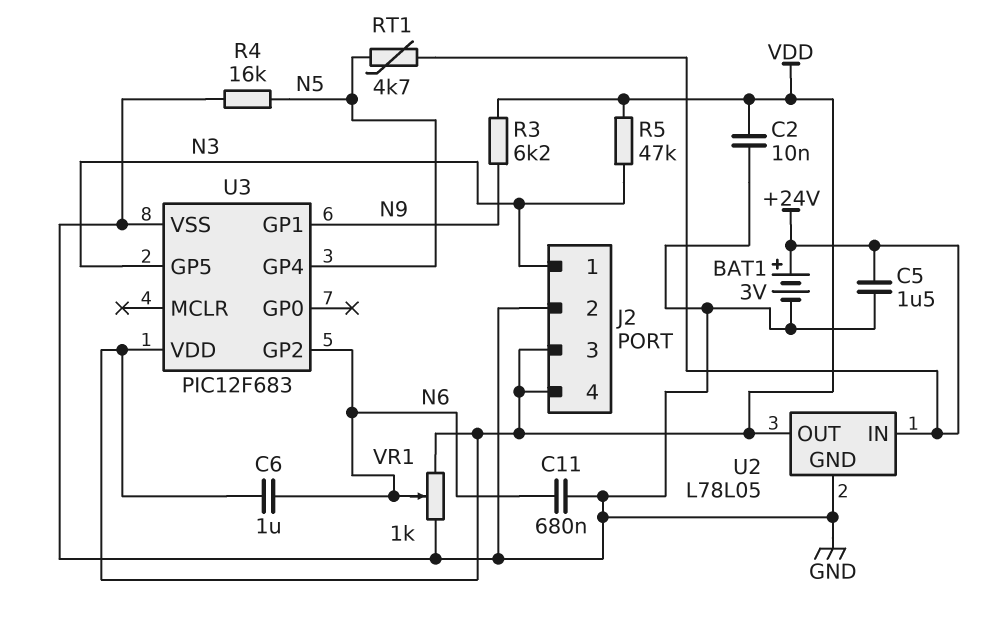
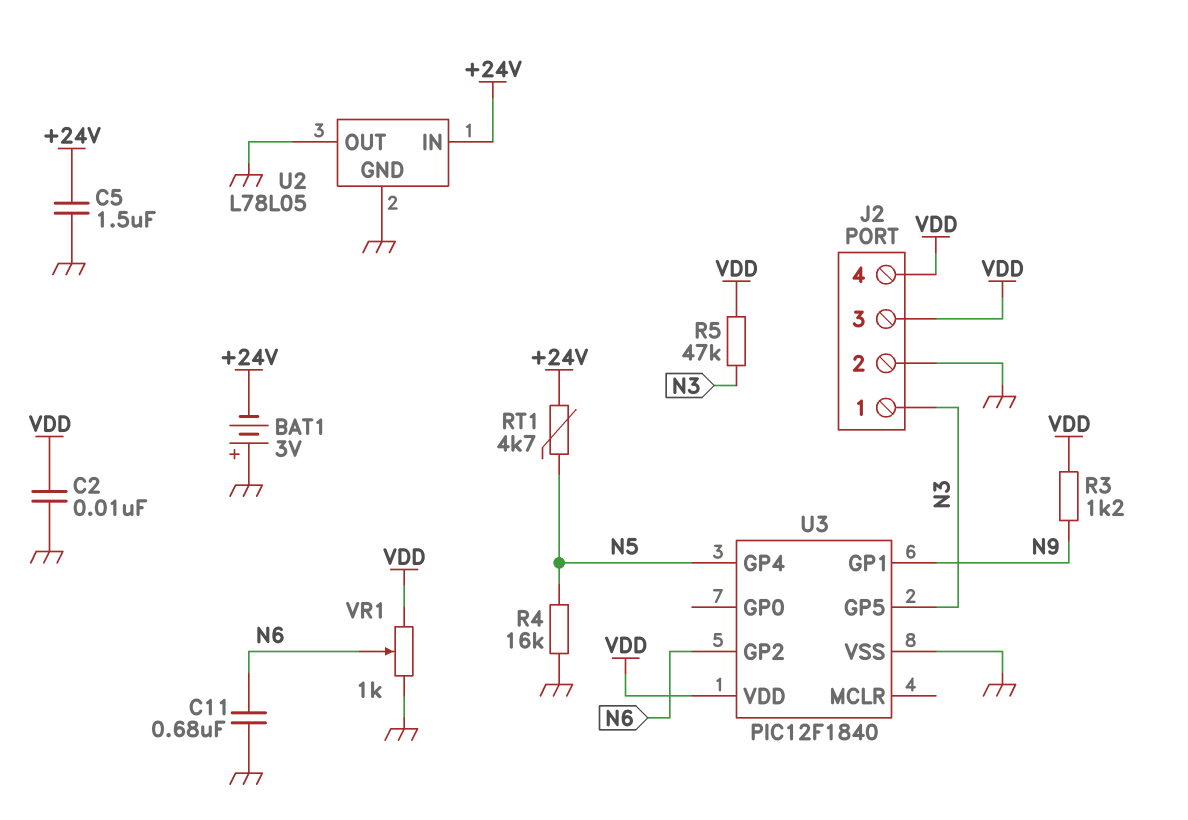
BAT1: 3V (plus +24V, minus GND) -> 3V (plus GND, minus +24V)
C6: 1uF (N6, VDD) -> none
R3: 6.2k (N9, VDD) -> 1.2k (N9, VDD)
U2 pin OUT: VDD -> GND
U3: PIC12F683 -> PIC12F1840

